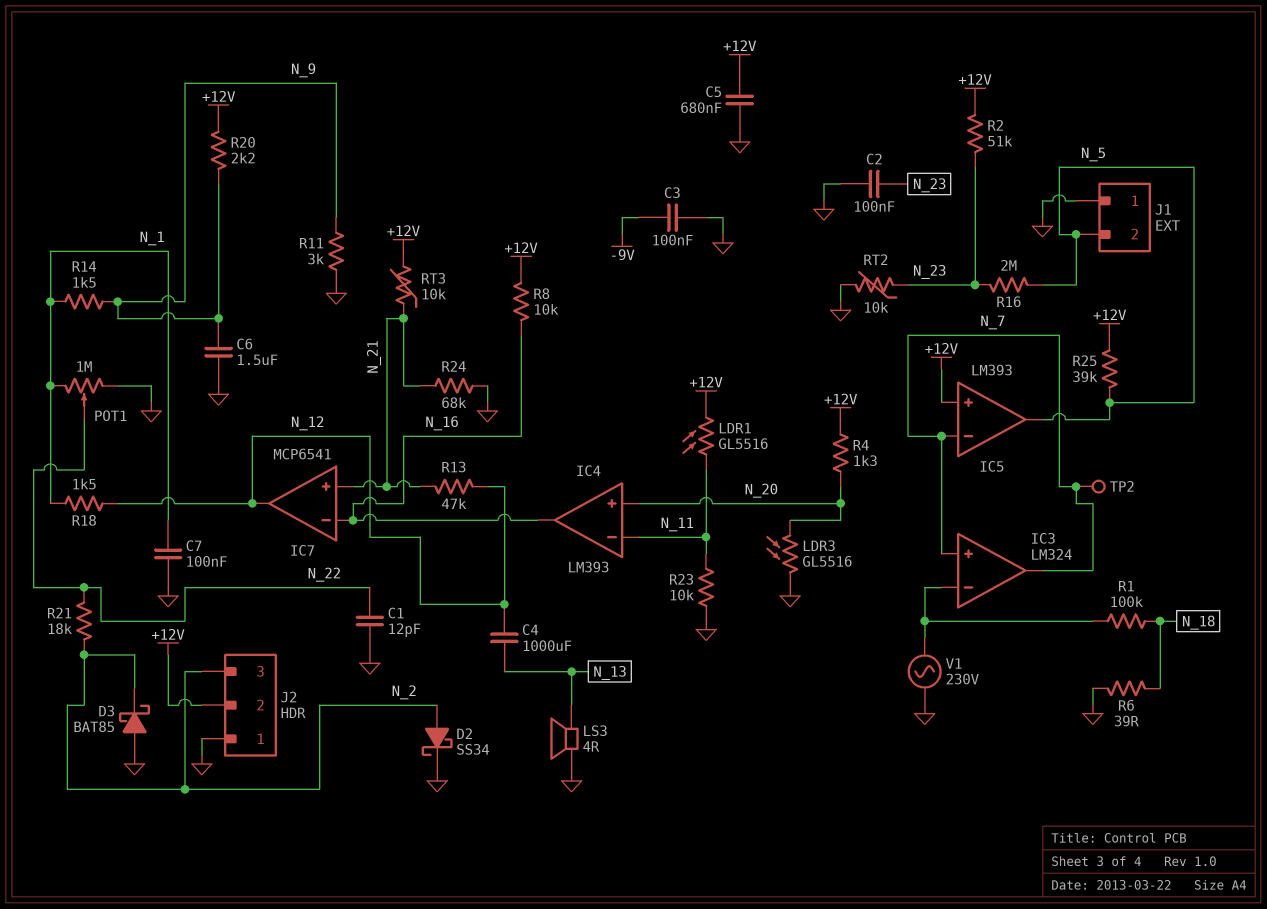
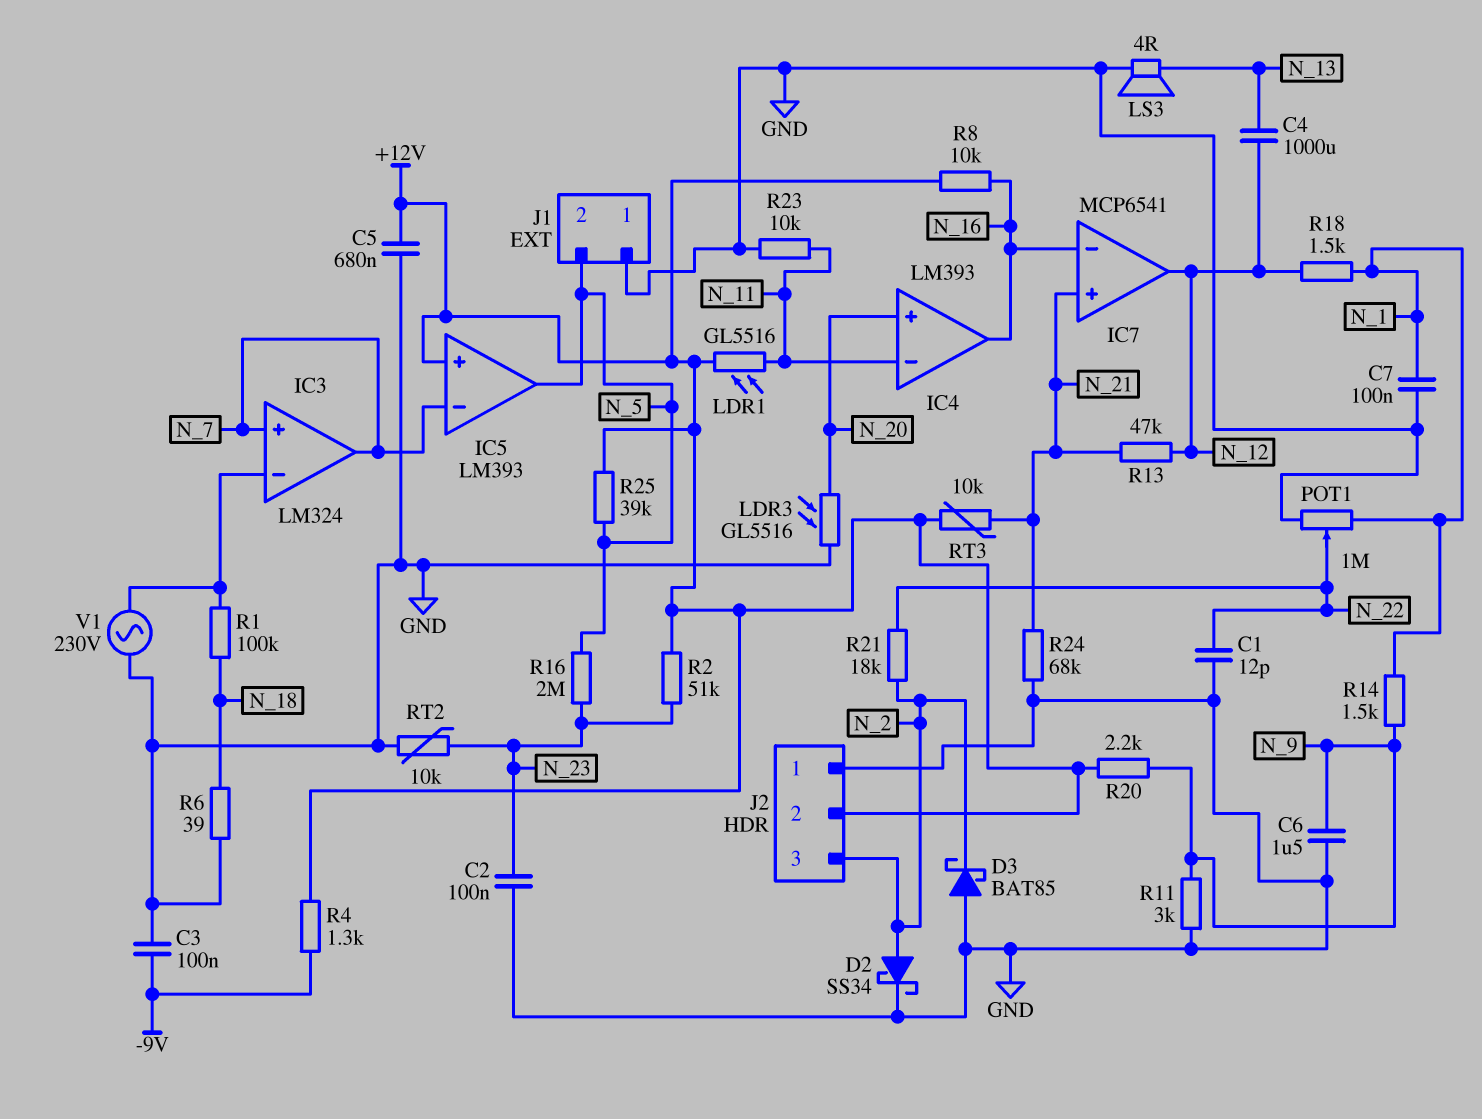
R4: 1.3k (+12V, N_20) -> 1.3k (+12V, -9V)
TP2: test point (N_7) -> none

